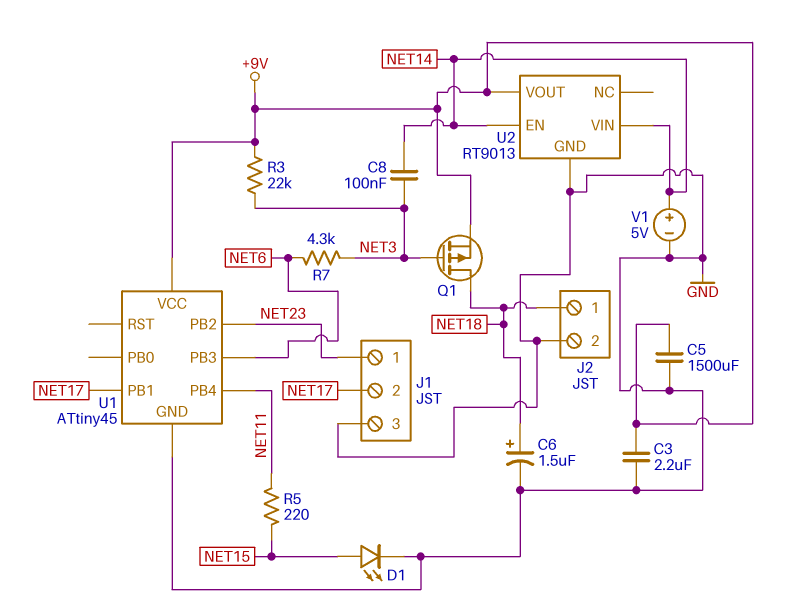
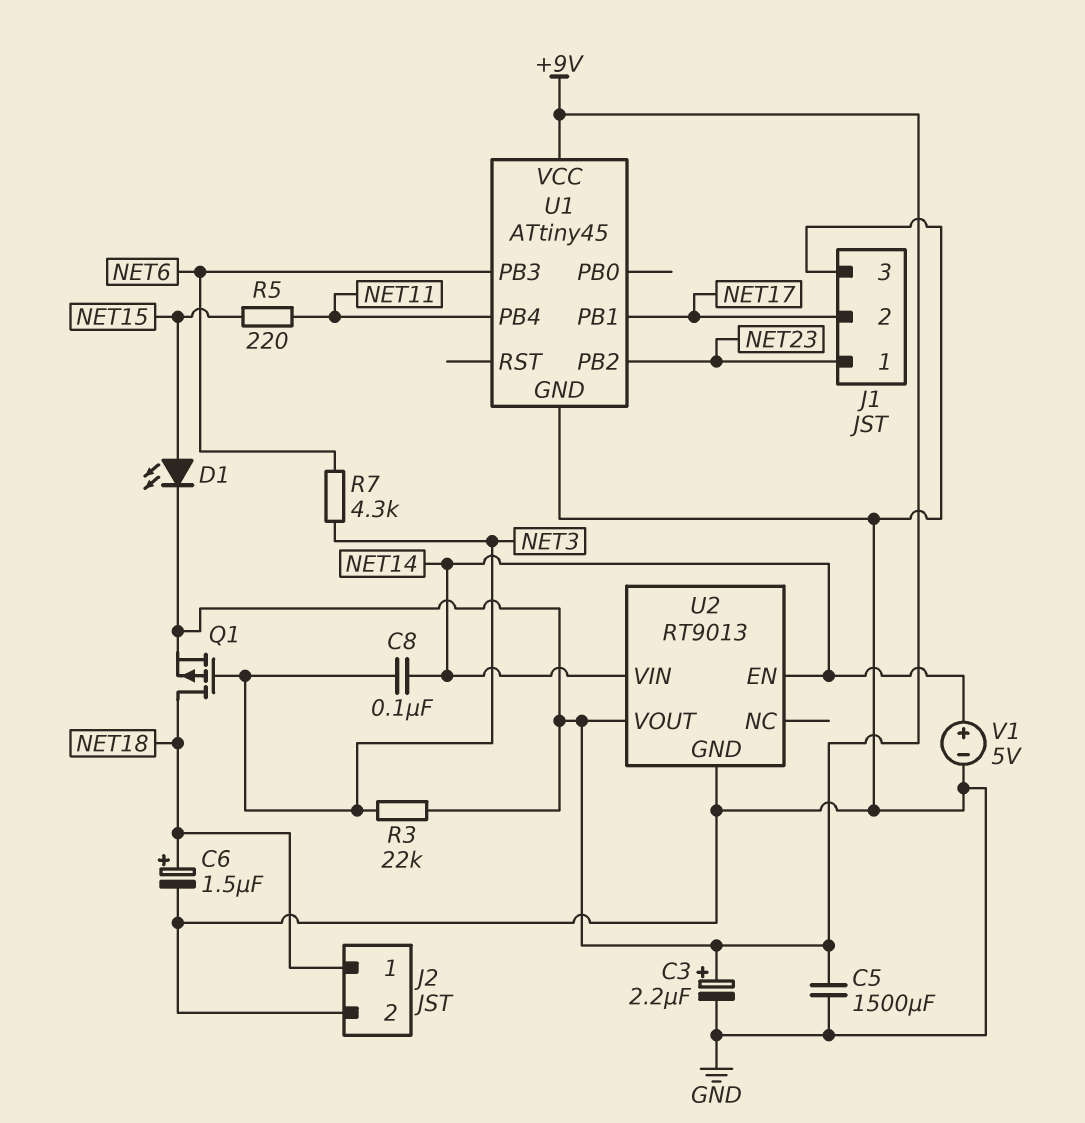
C3: 2.2uF (+9V, GND) -> 2.2uF (plus +9V, minus GND)
D1: LED (A NET15, K GND) -> LED (A NET15, K +9V)

